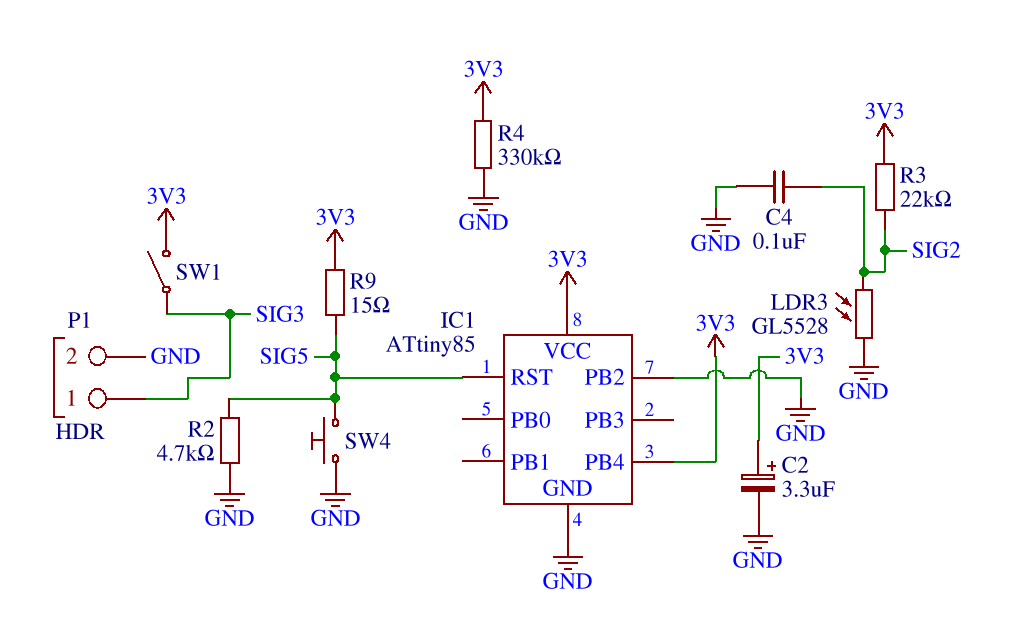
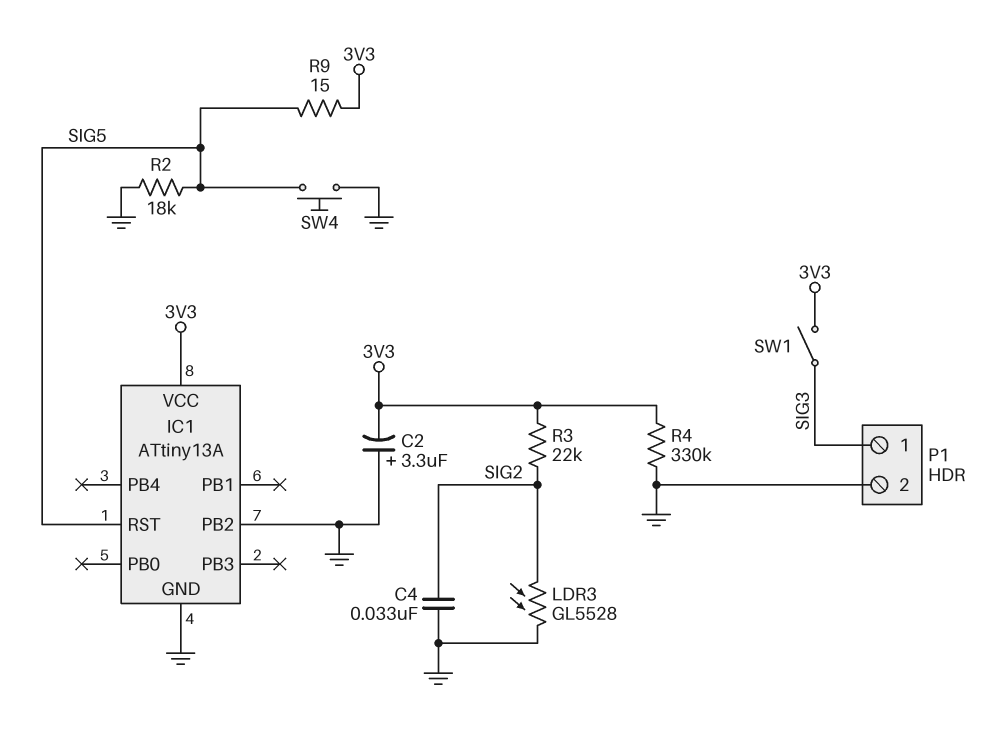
C2: 3.3uF (plus 3V3, minus GND) -> 3.3uF (plus GND, minus 3V3)
C4: 100nF (GND, SIG2) -> 33nF (GND, SIG2)
IC1: ATtiny85 -> ATtiny13A
IC1 pin PB4: 3V3 -> none
R2: 4.7k (GND, SIG5) -> 18k (GND, SIG5)

